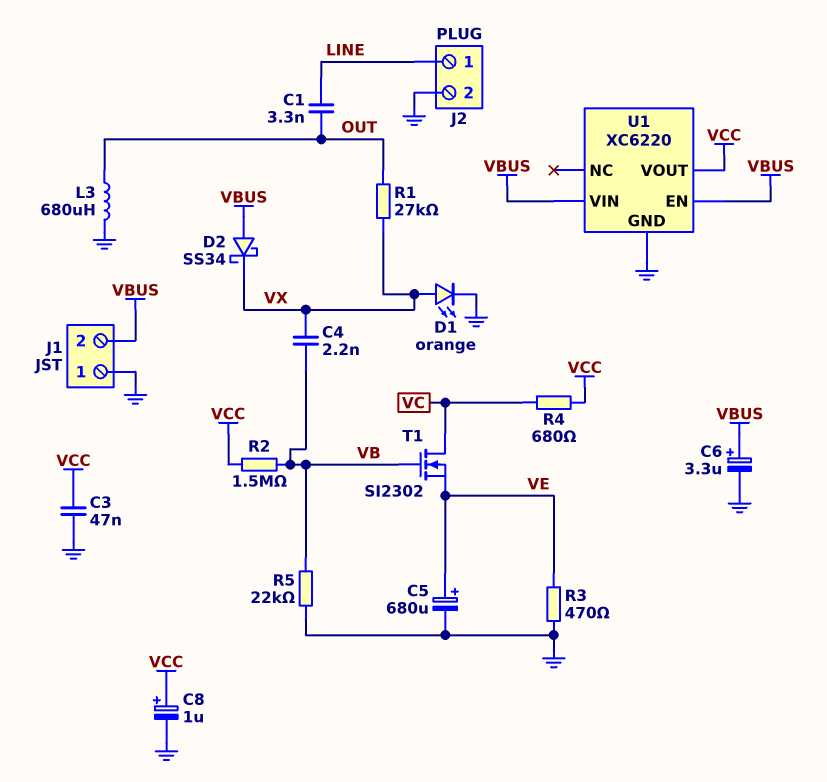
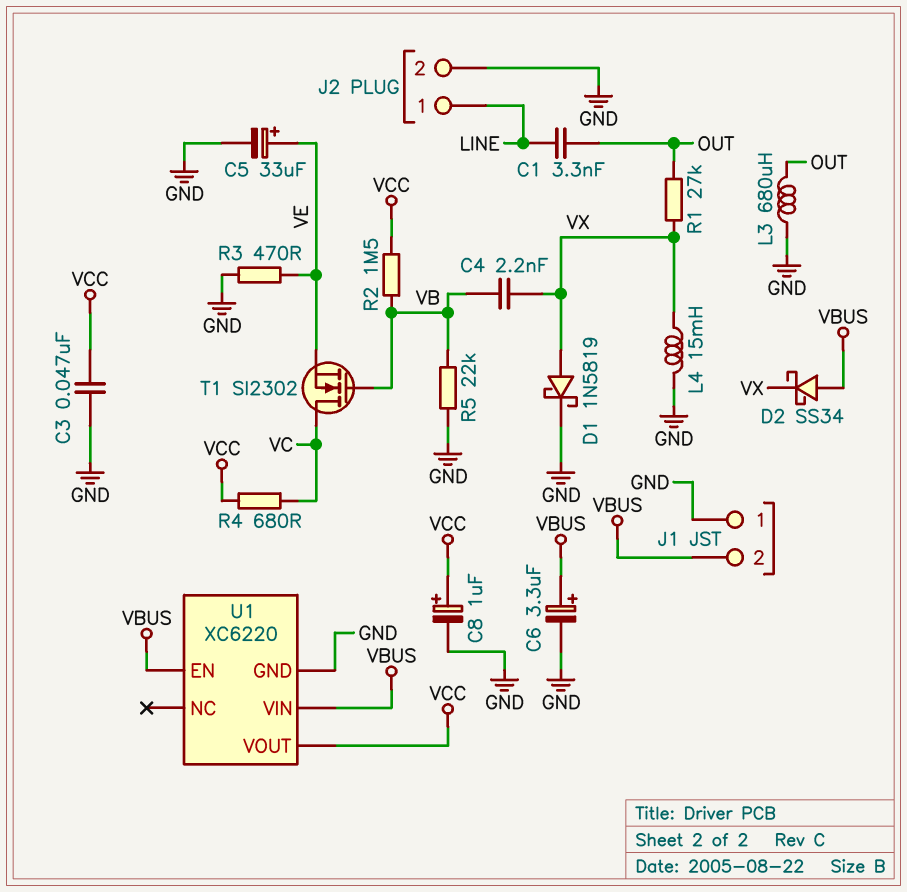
C5: 680uF (plus VE, minus GND) -> 33uF (plus VE, minus GND)
D1: LED orange (A VX, K GND) -> schottky 1N5819 (A VX, K GND)
L4: none -> 15mH (GND, VX)

